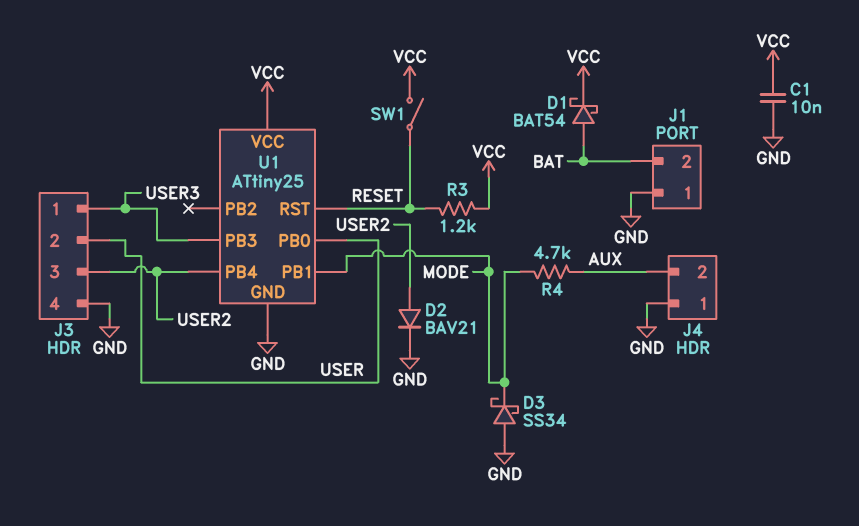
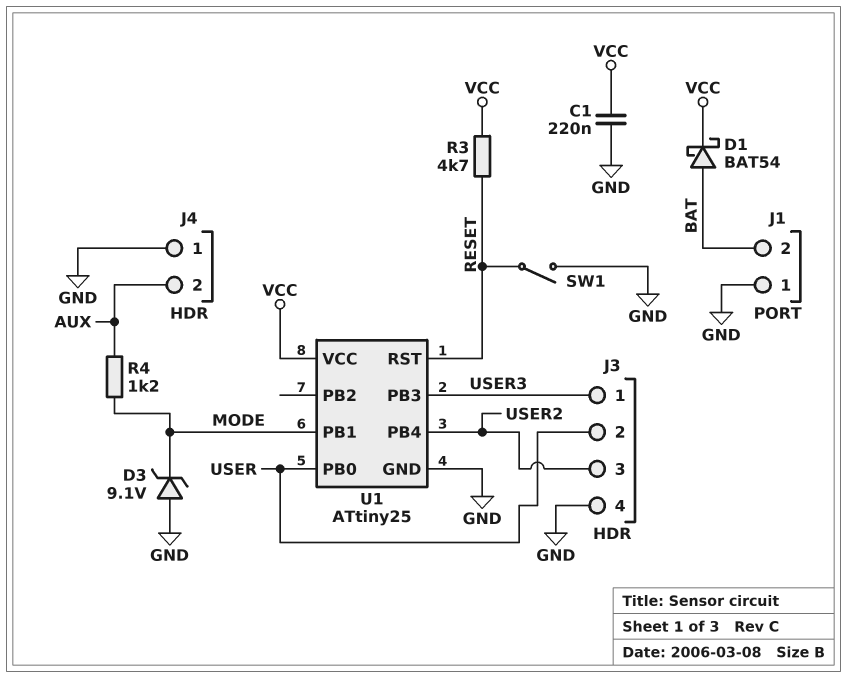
C1: 10nF (GND, VCC) -> 220nF (GND, VCC)
D2: diode BAV21 (A USER2, K GND) -> none
D3: schottky SS34 (A GND, K MODE) -> zener 9.1V (A GND, K MODE)
R3: 1.2k (RESET, VCC) -> 4.7k (RESET, VCC)
R4: 4.7k (AUX, MODE) -> 1.2k (AUX, MODE)
SW1: switch (RESET, VCC) -> switch (GND, RESET)

